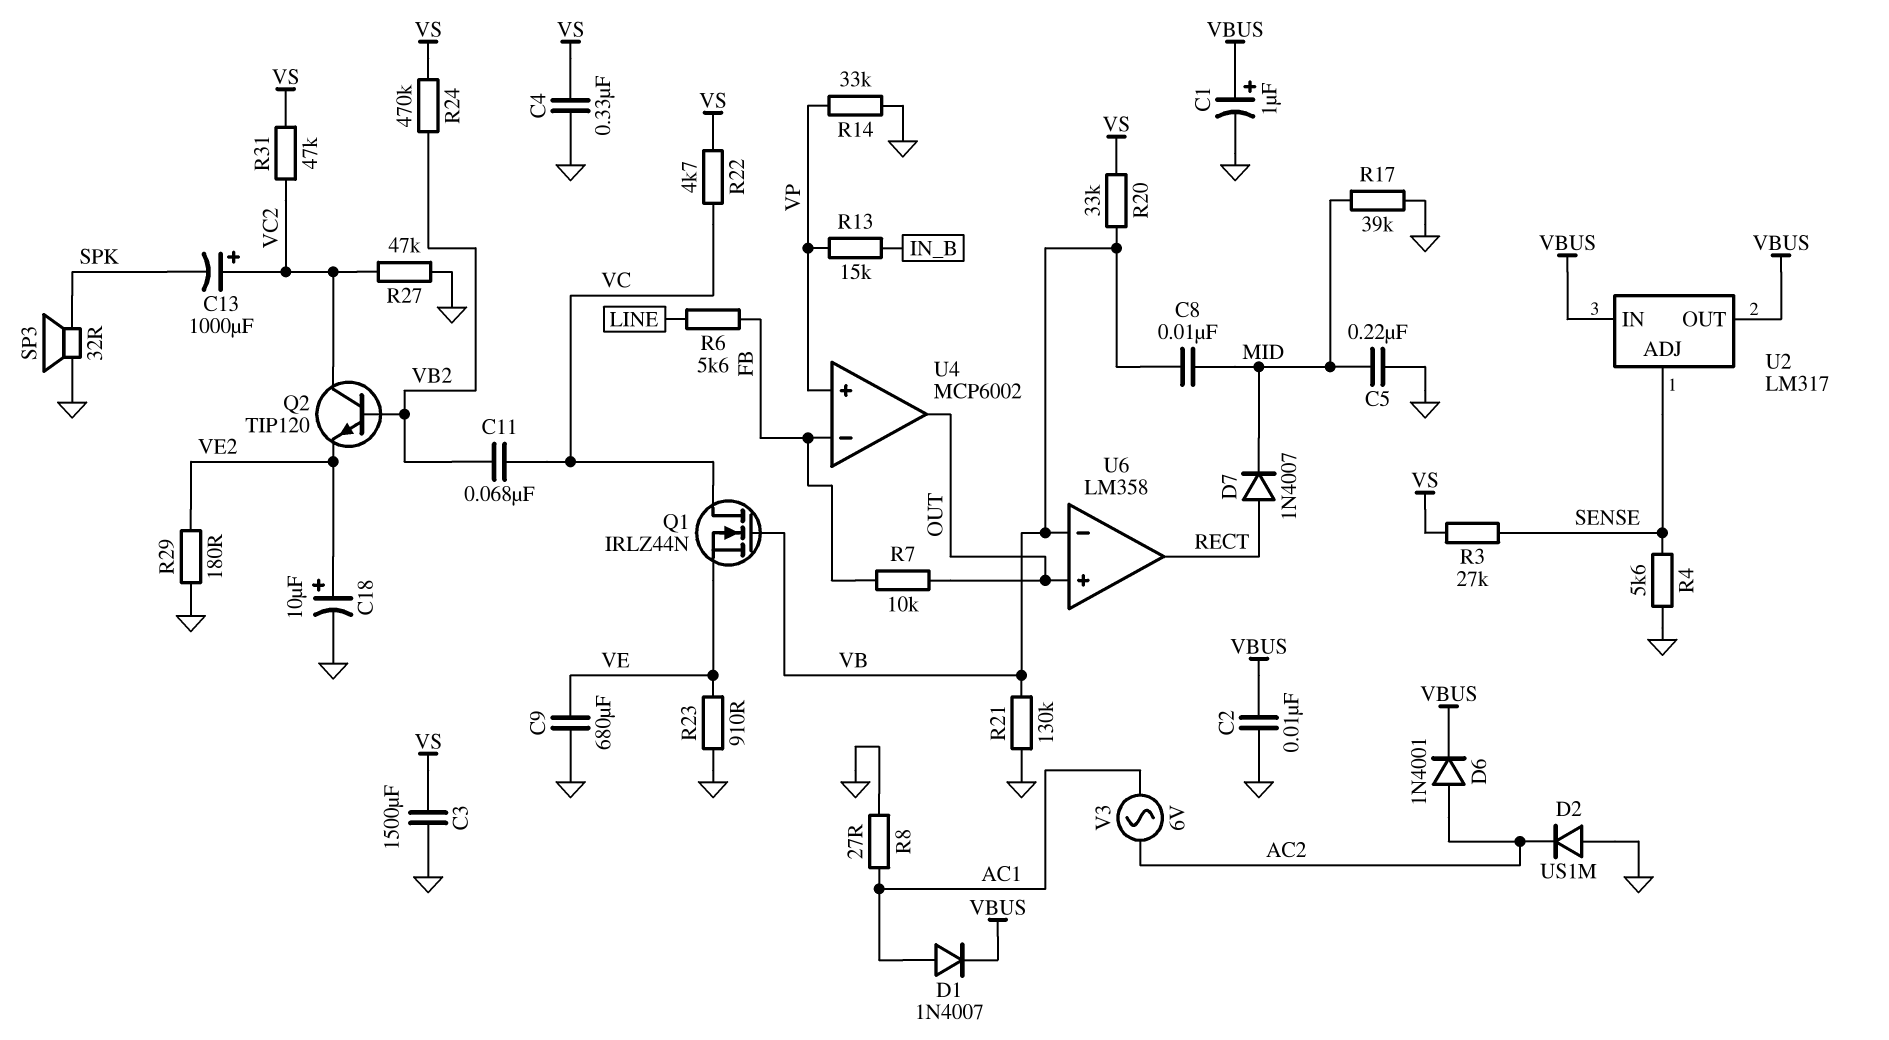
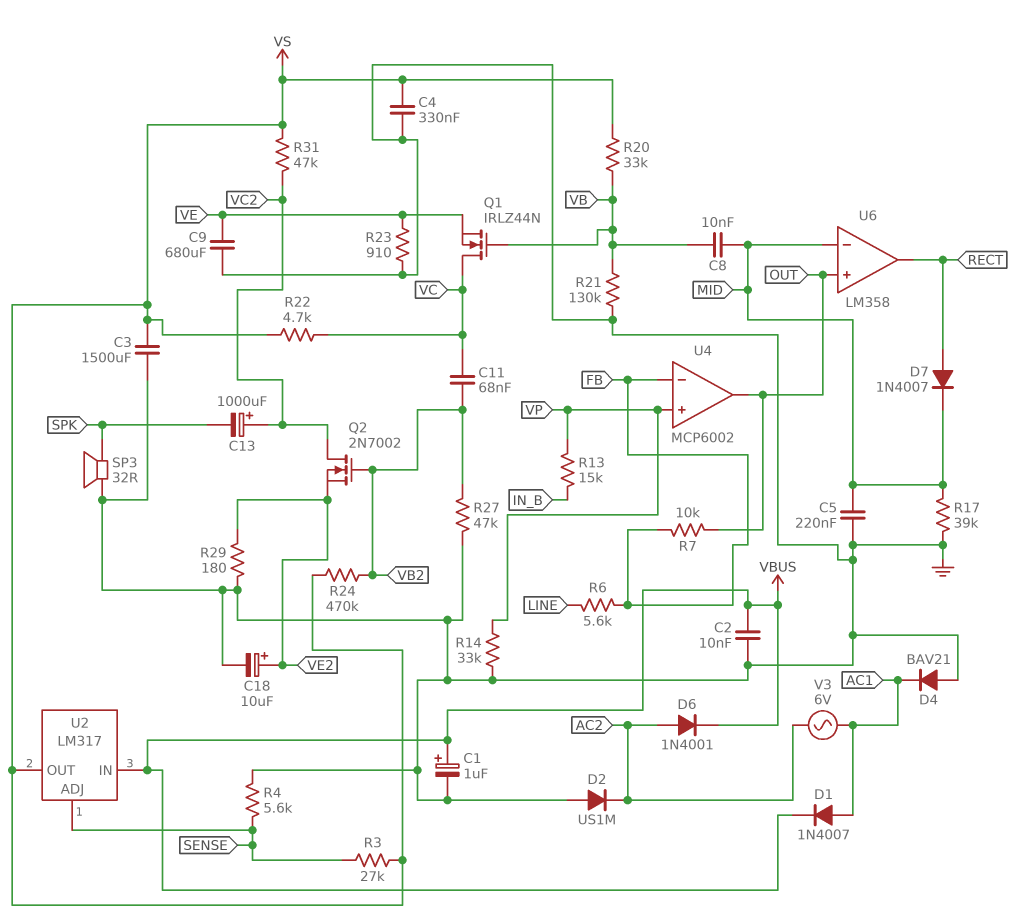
D4: none -> diode BAV21 (A GND, K AC1)
Q2: NPN TIP120 (B VB2, C VC2, E VE2) -> NMOS 2N7002 (G VB2, D VC2, S VE2)
R8: 27 (AC1, GND) -> none
R27: 47k (GND, VC2) -> 47k (GND, VB2)
U2 pin OUT: VBUS -> VS
U6 pin in-: VB -> MID

